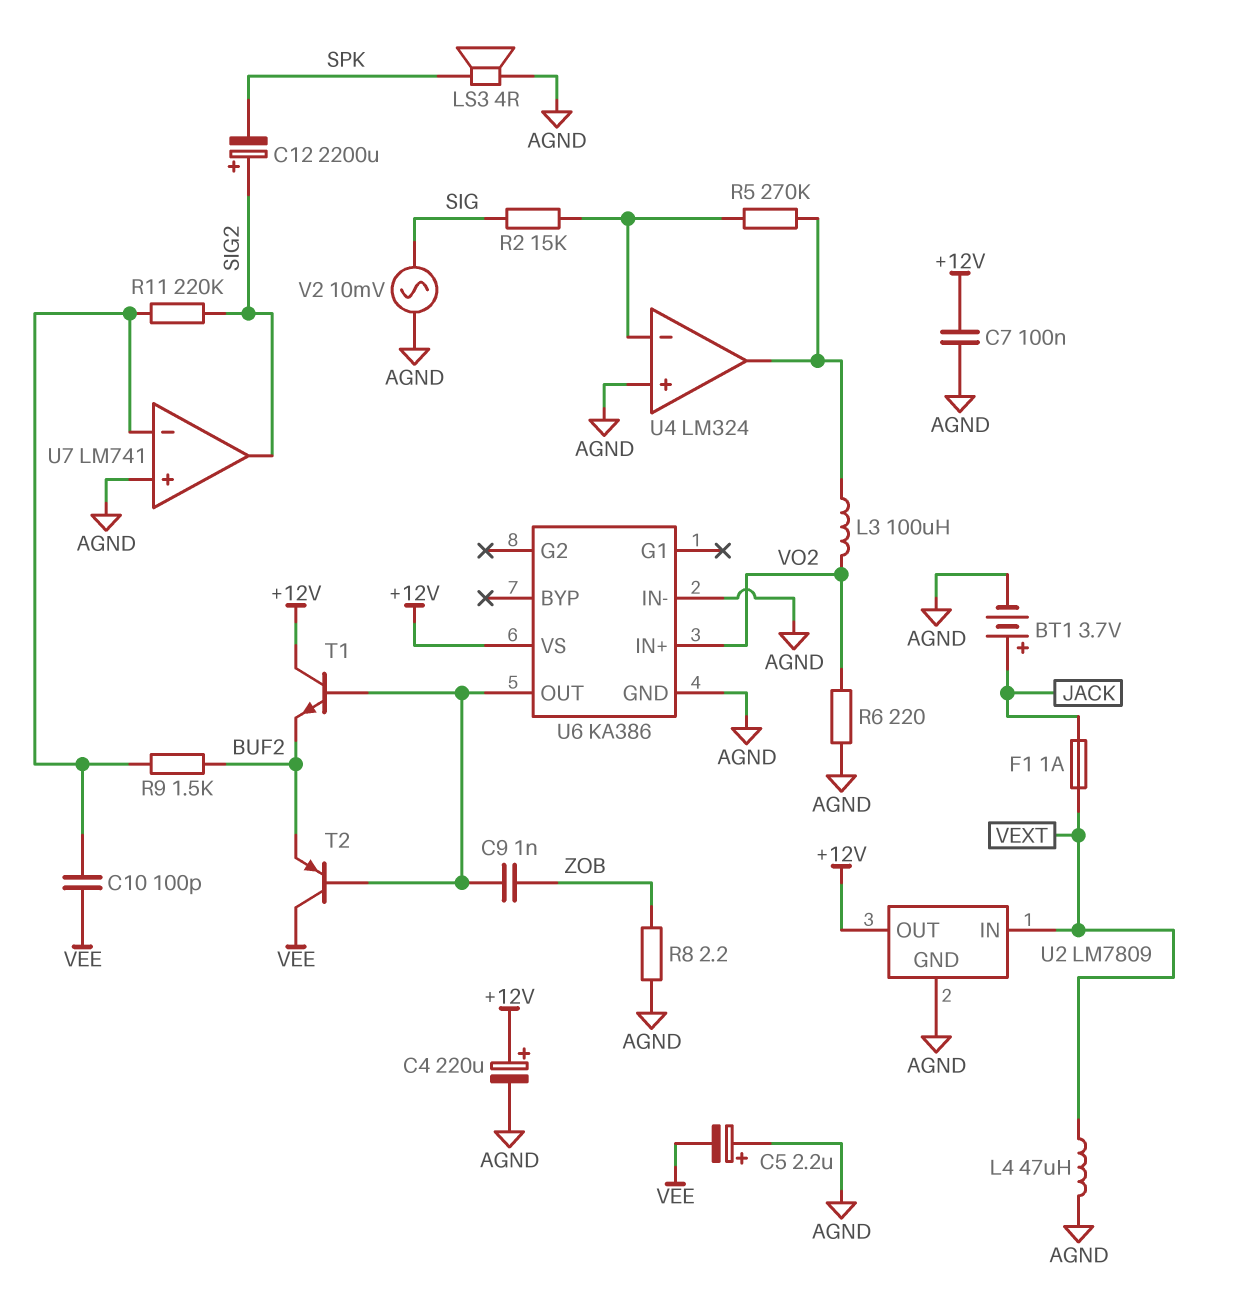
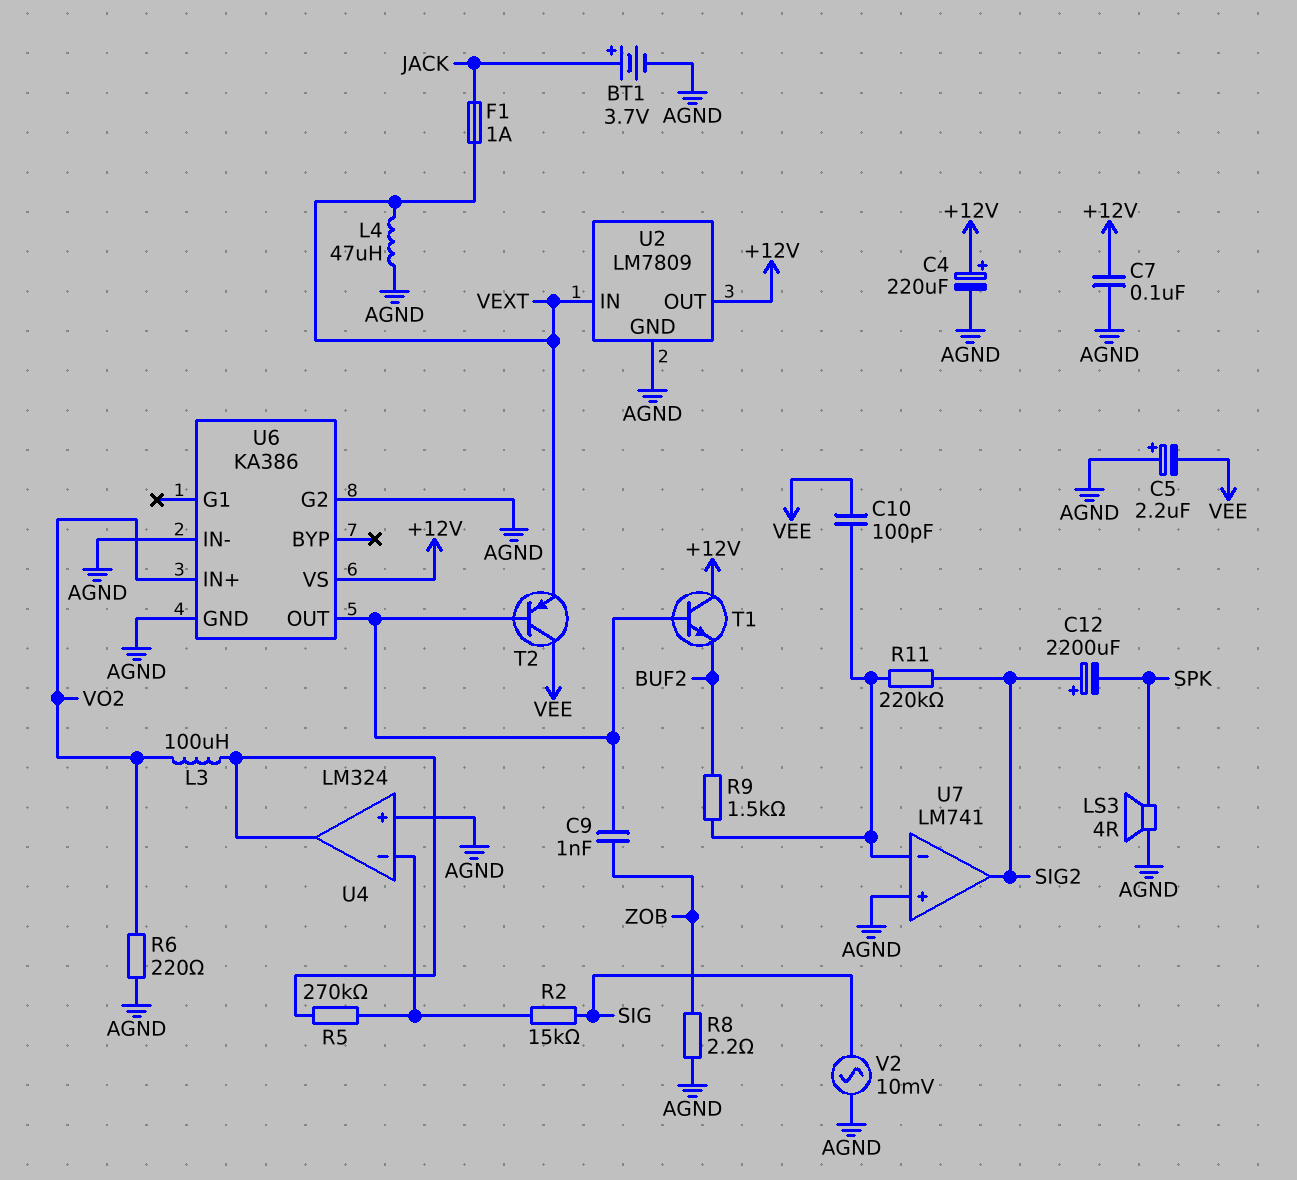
T2: PNP (B U6/OUT, C VEE, E BUF2) -> PNP (B U6/OUT, C VEE, E VEXT)
U6 pin G2: none -> AGND

